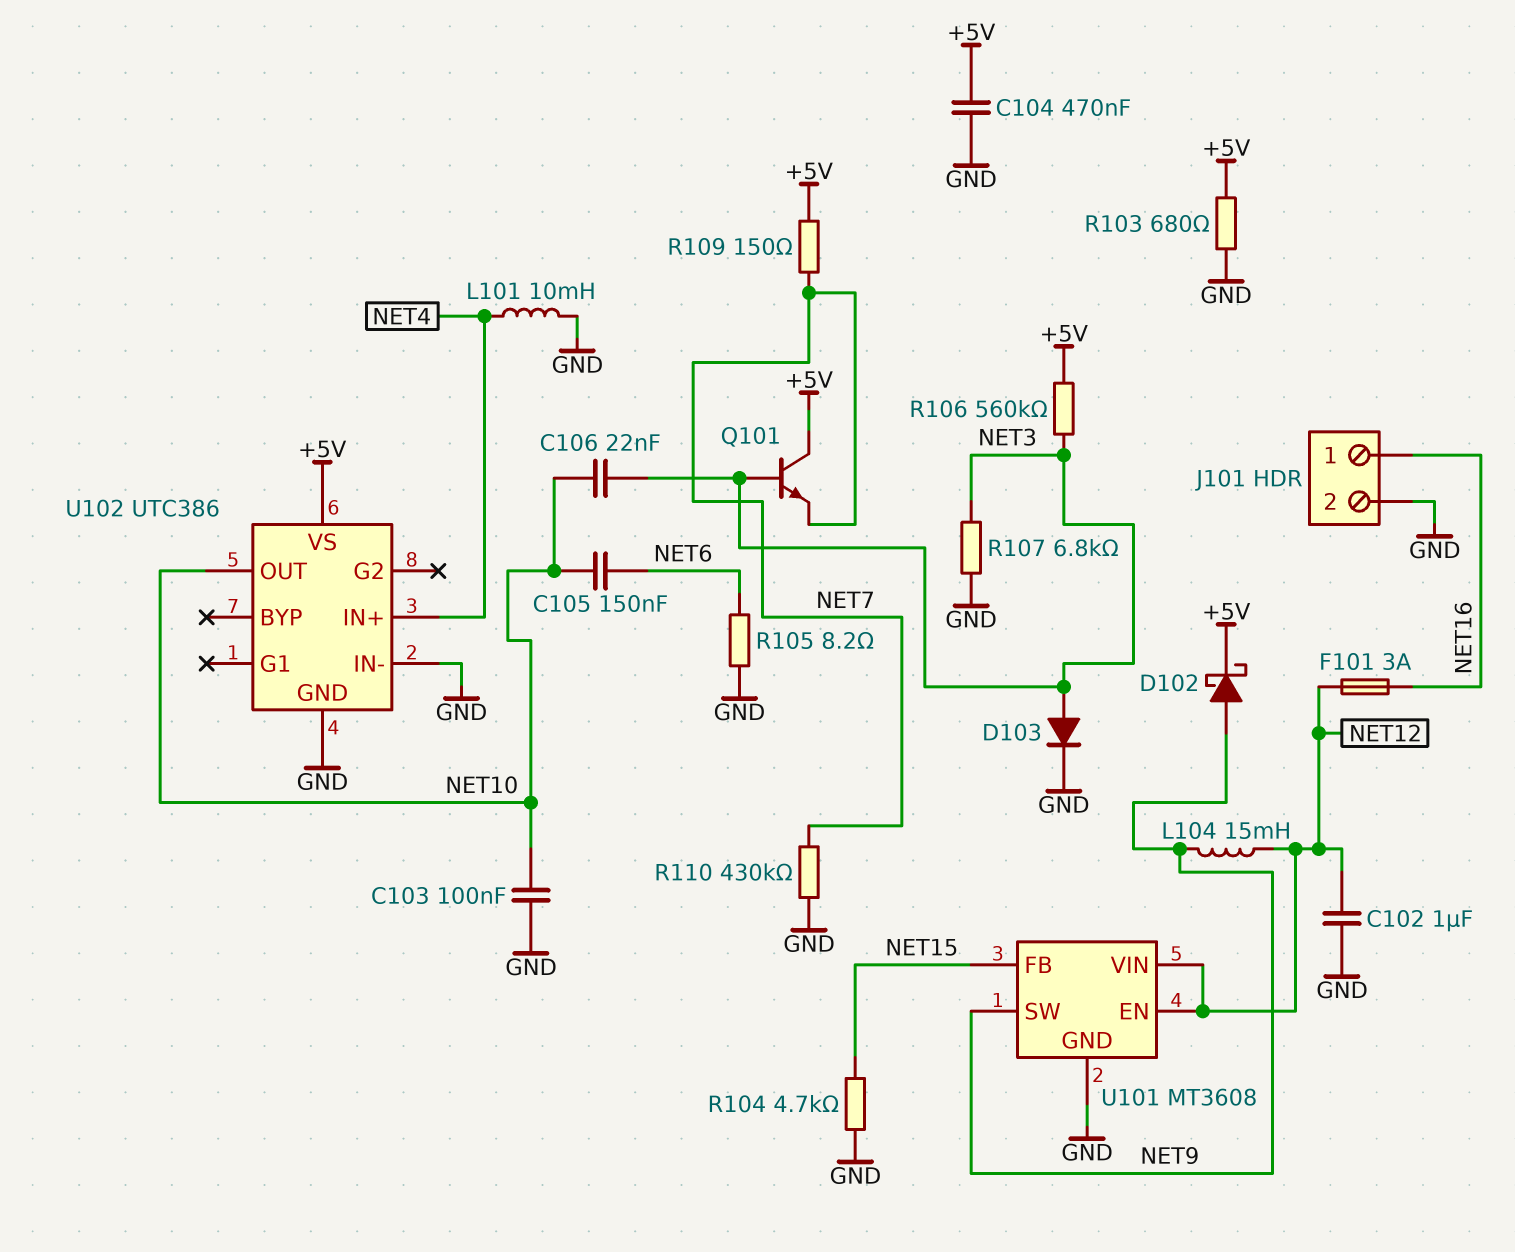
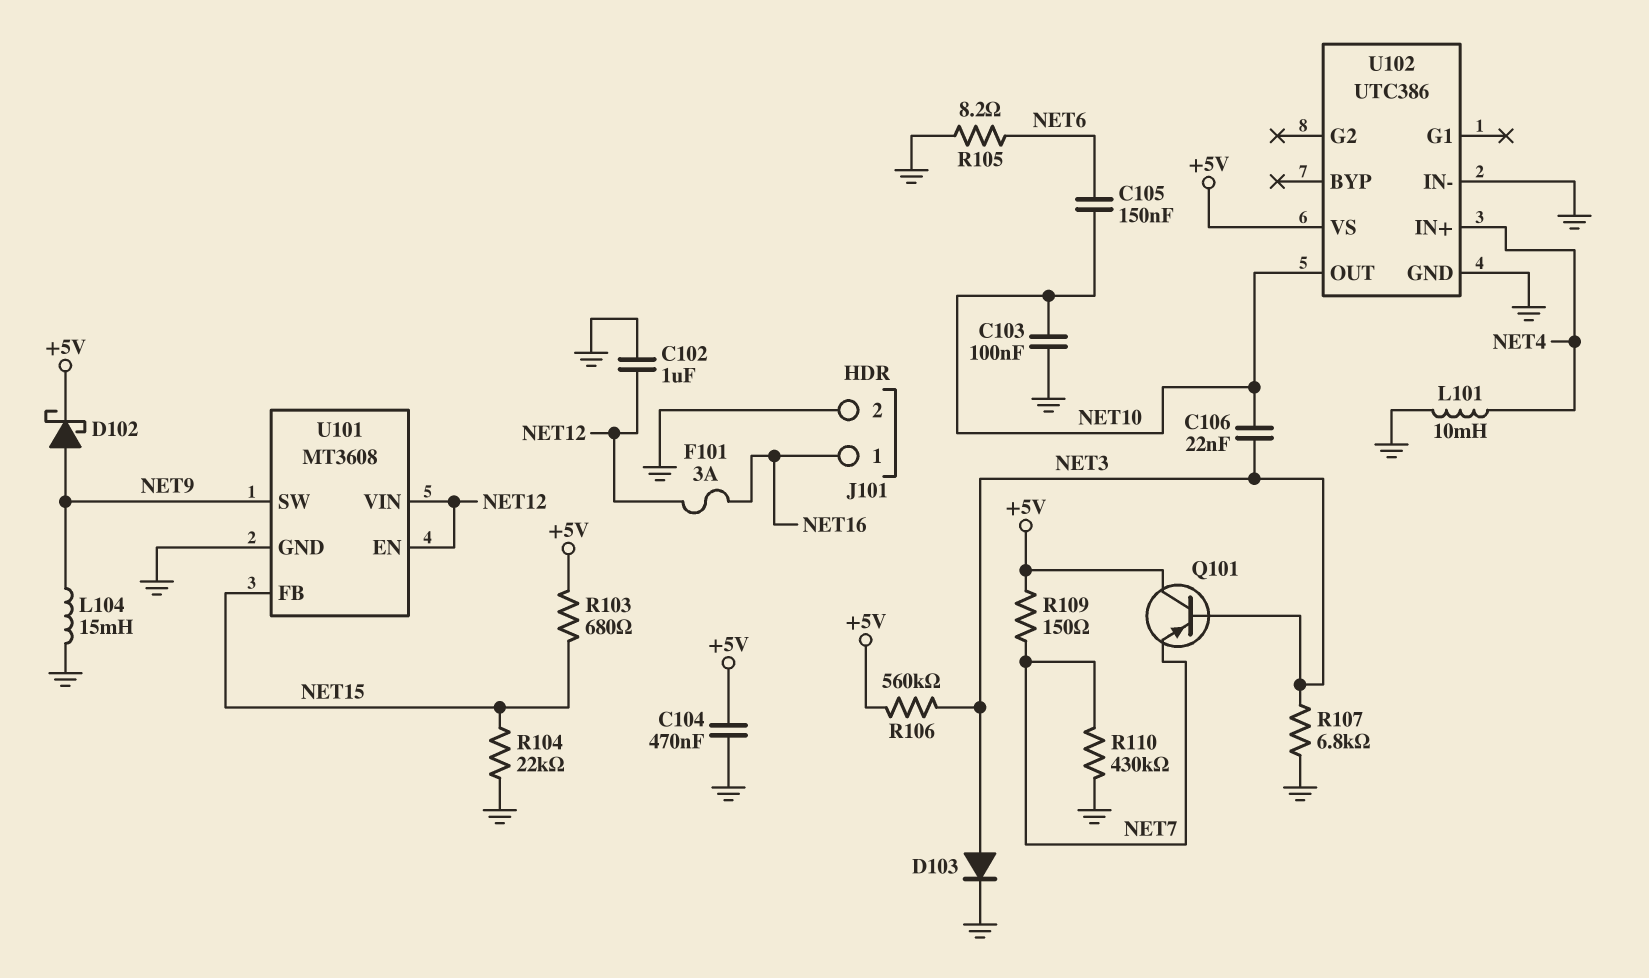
L104: 15mH (NET9, NET12) -> 15mH (GND, NET9)
Q101: NPN (B NET3, C +5V, E NET7) -> PNP (B NET3, C +5V, E NET7)
R103: 680 (+5V, GND) -> 680 (+5V, NET15)
R104: 4.7k (GND, NET15) -> 22k (GND, NET15)

